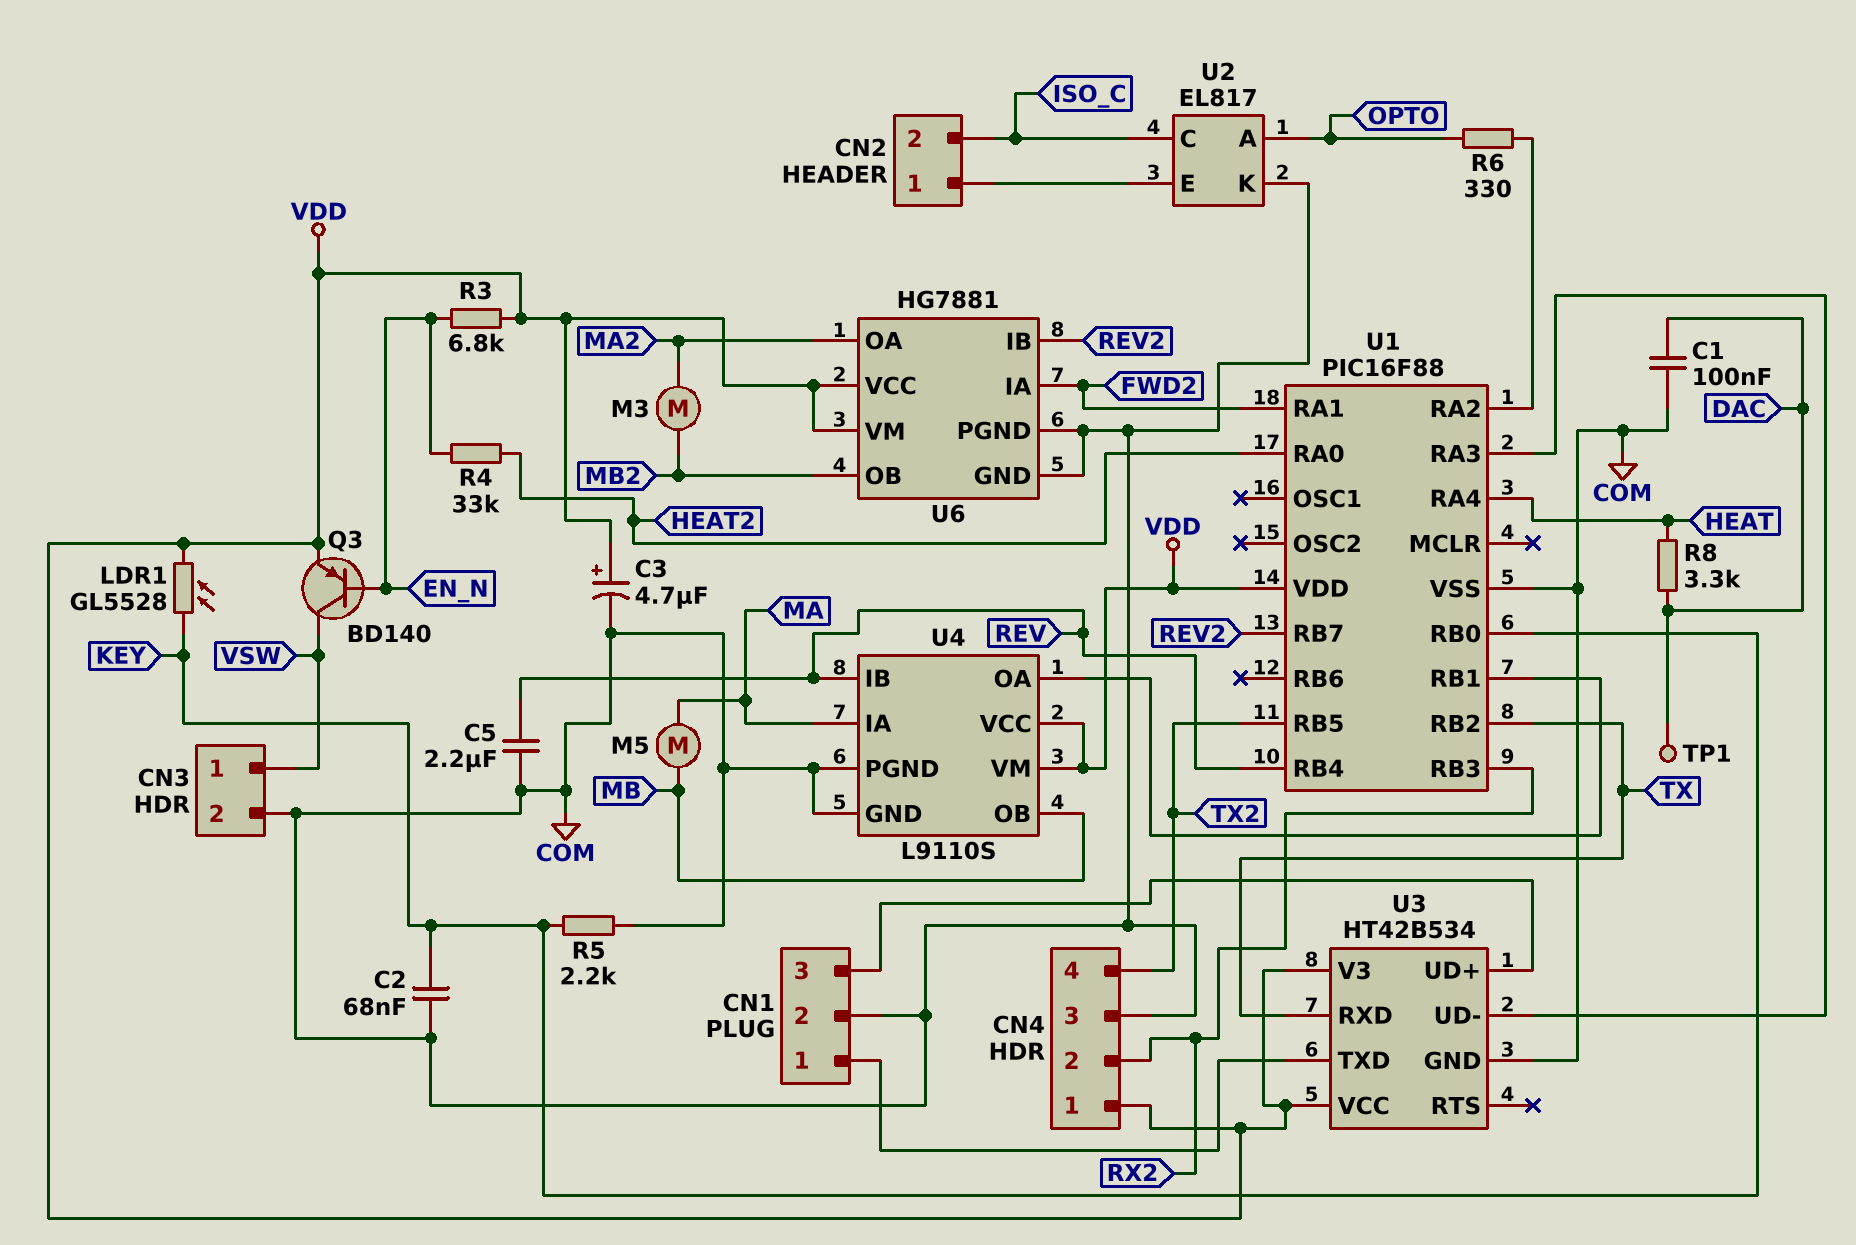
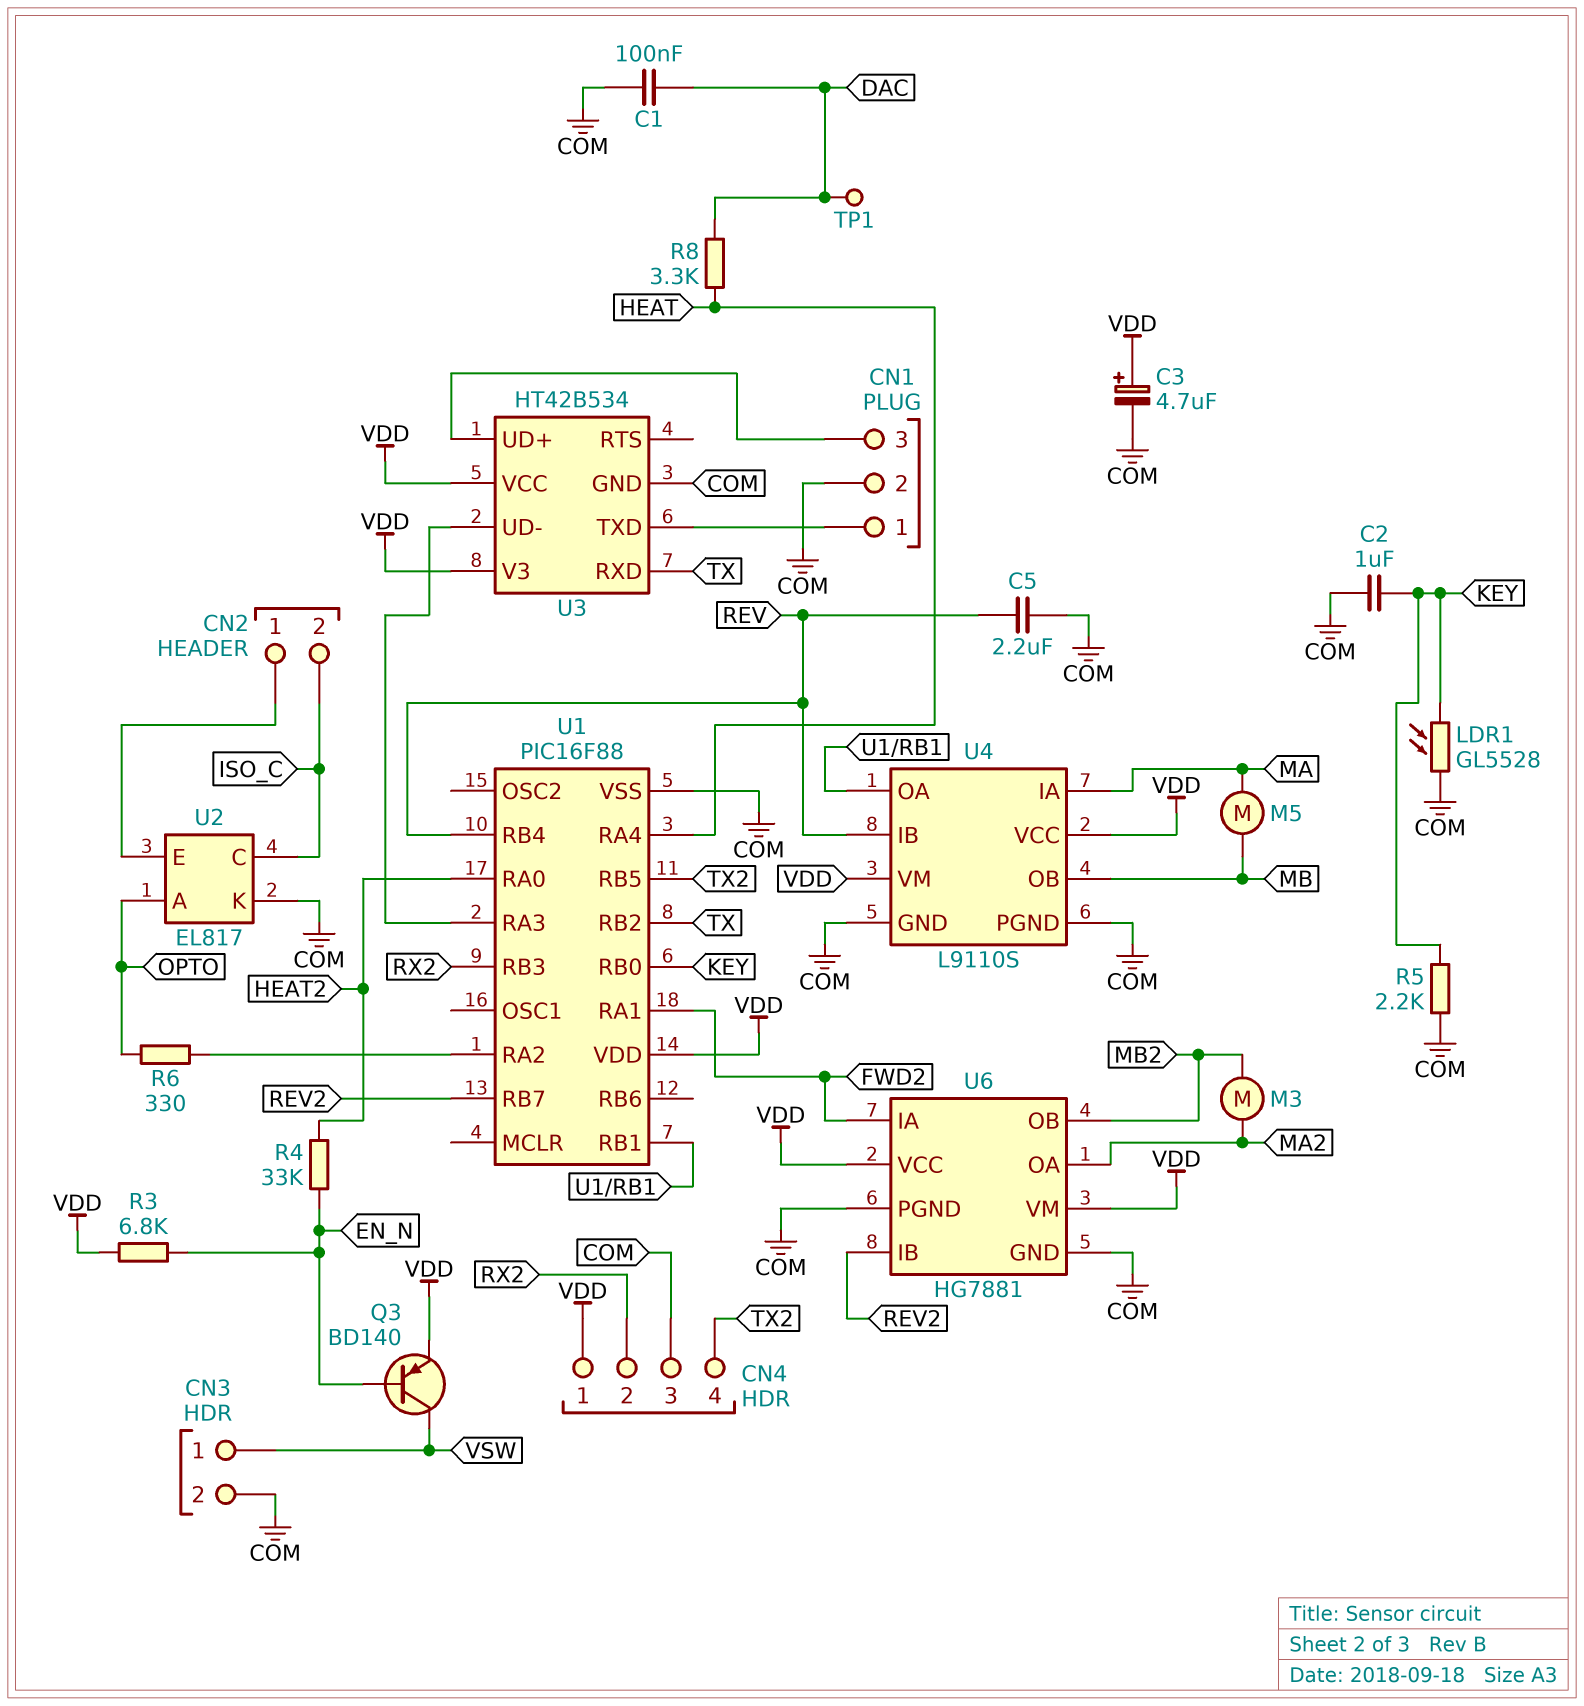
C2: 68nF (COM, KEY) -> 1uF (COM, KEY)
LDR1: GL5528 (KEY, VDD) -> GL5528 (COM, KEY)

